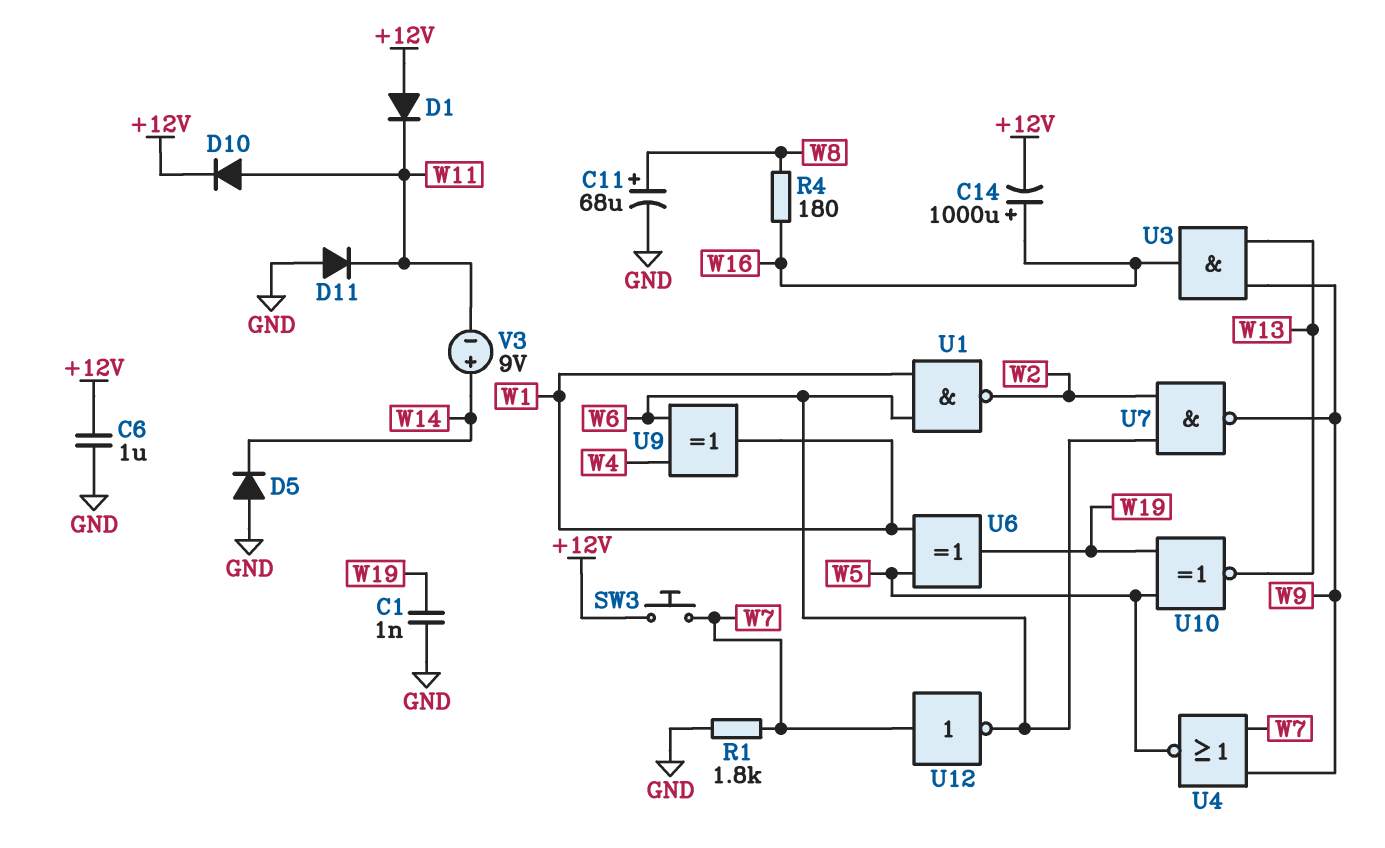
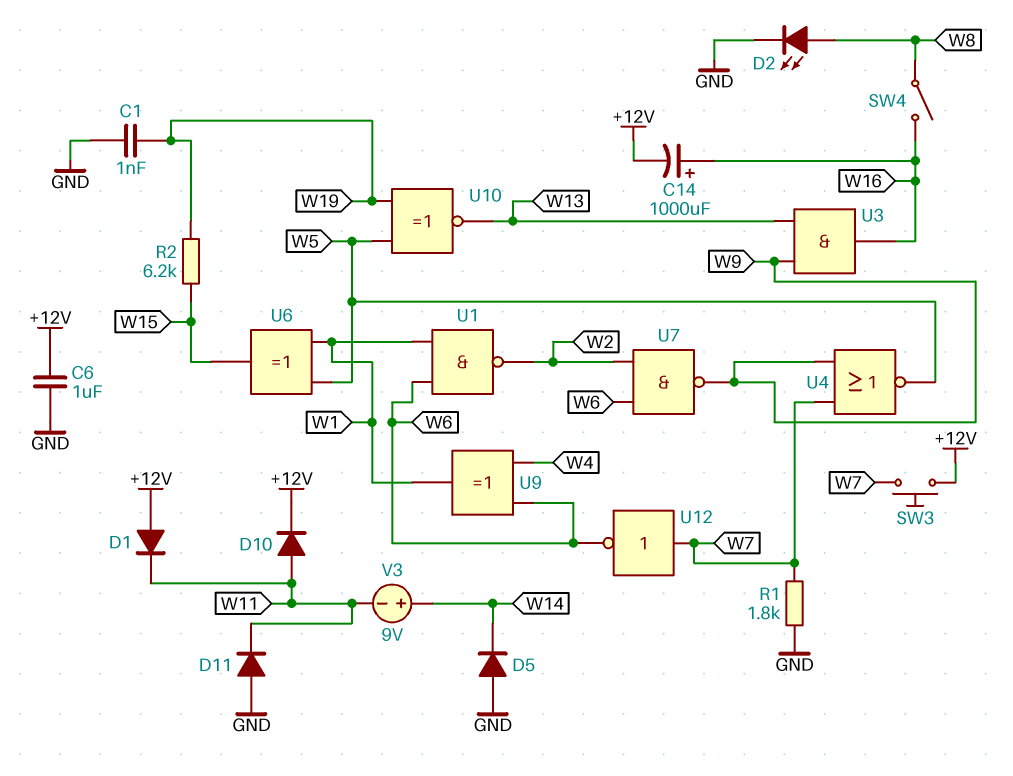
C11: 68uF (plus W8, minus GND) -> none
D2: none -> LED (A W8, K GND)
R2: none -> 6.2k (W15, W19)
R4: 180 (W8, W16) -> none
SW4: none -> switch (W8, W16)
U6: XOR (in W1, in W5, out W19) -> XOR (in W1, in W5, out W15)

